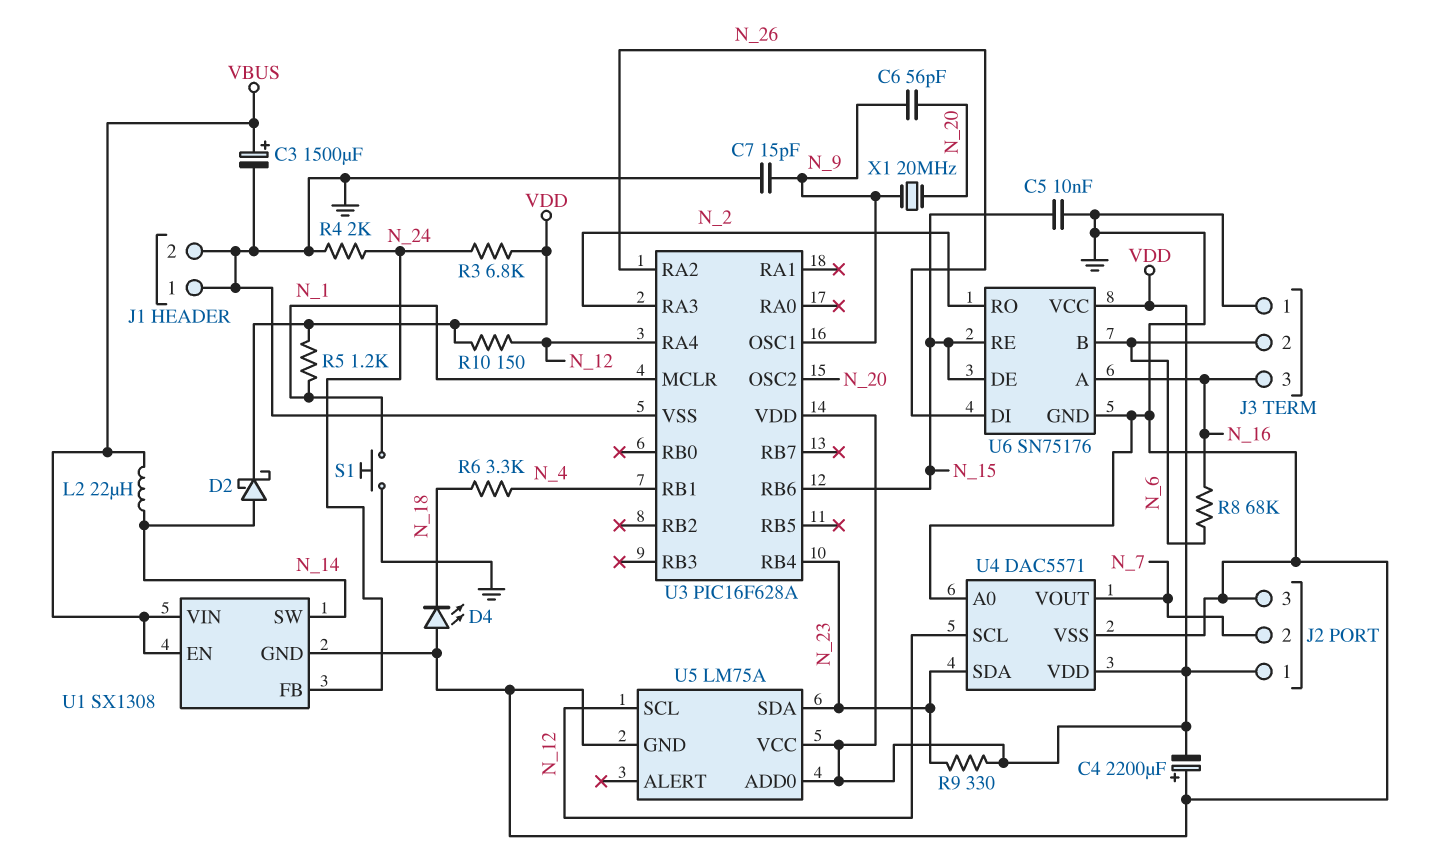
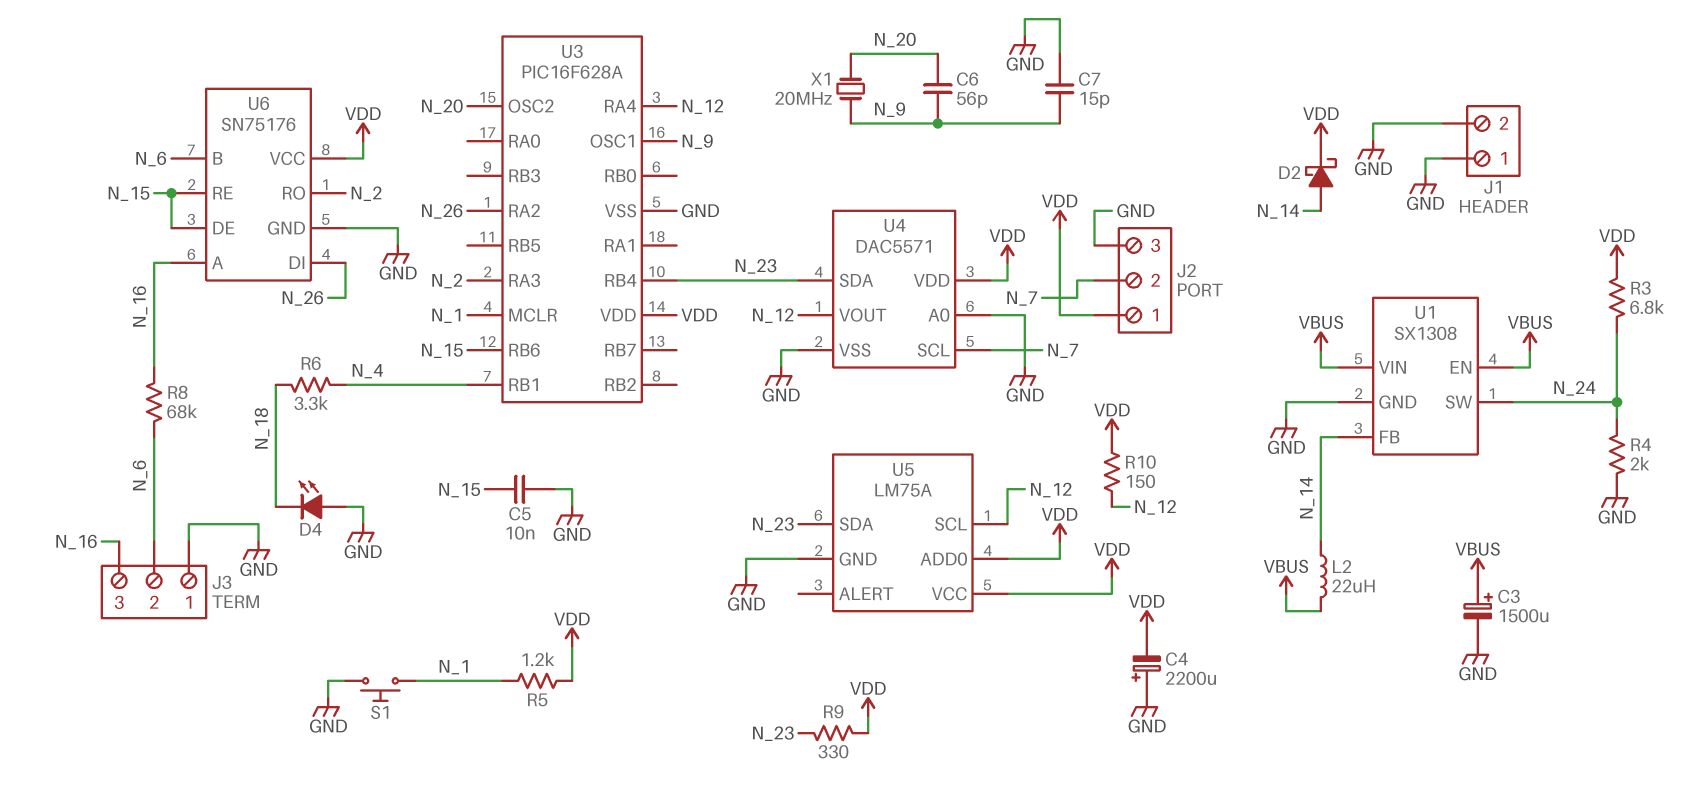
U1 pin FB: N_24 -> N_14
U1 pin SW: N_14 -> N_24
U4 pin SCL: N_12 -> N_7
U4 pin VOUT: N_7 -> N_12

